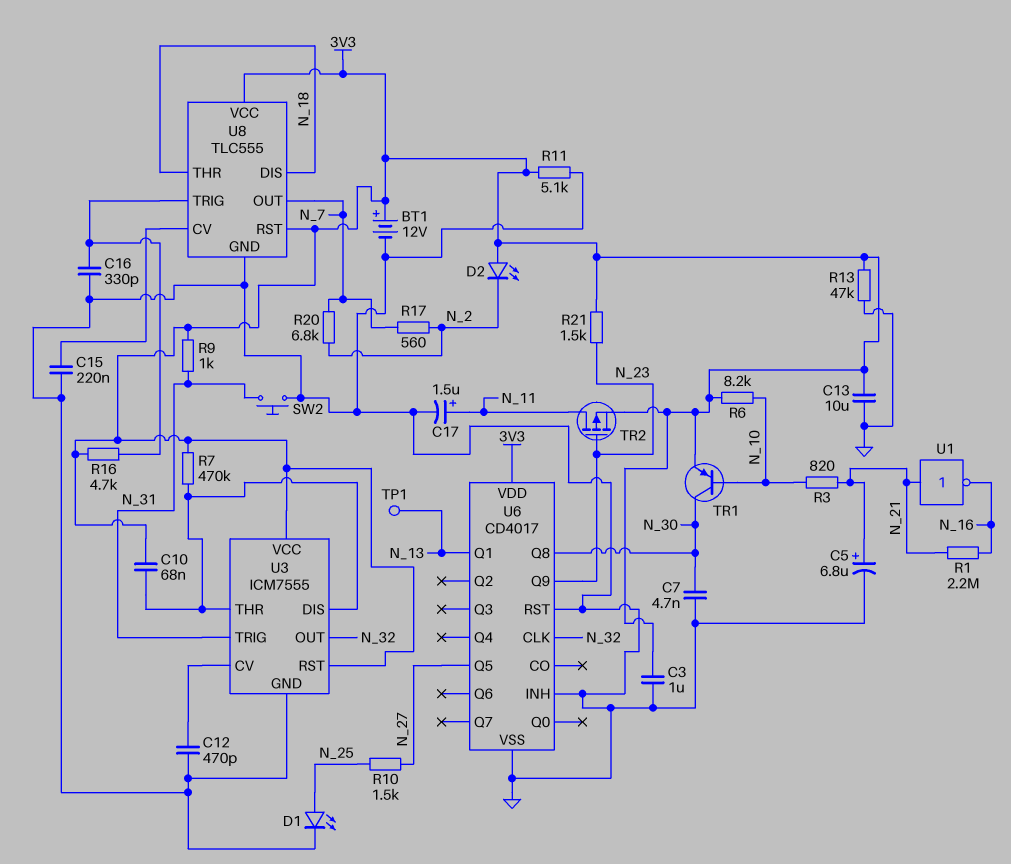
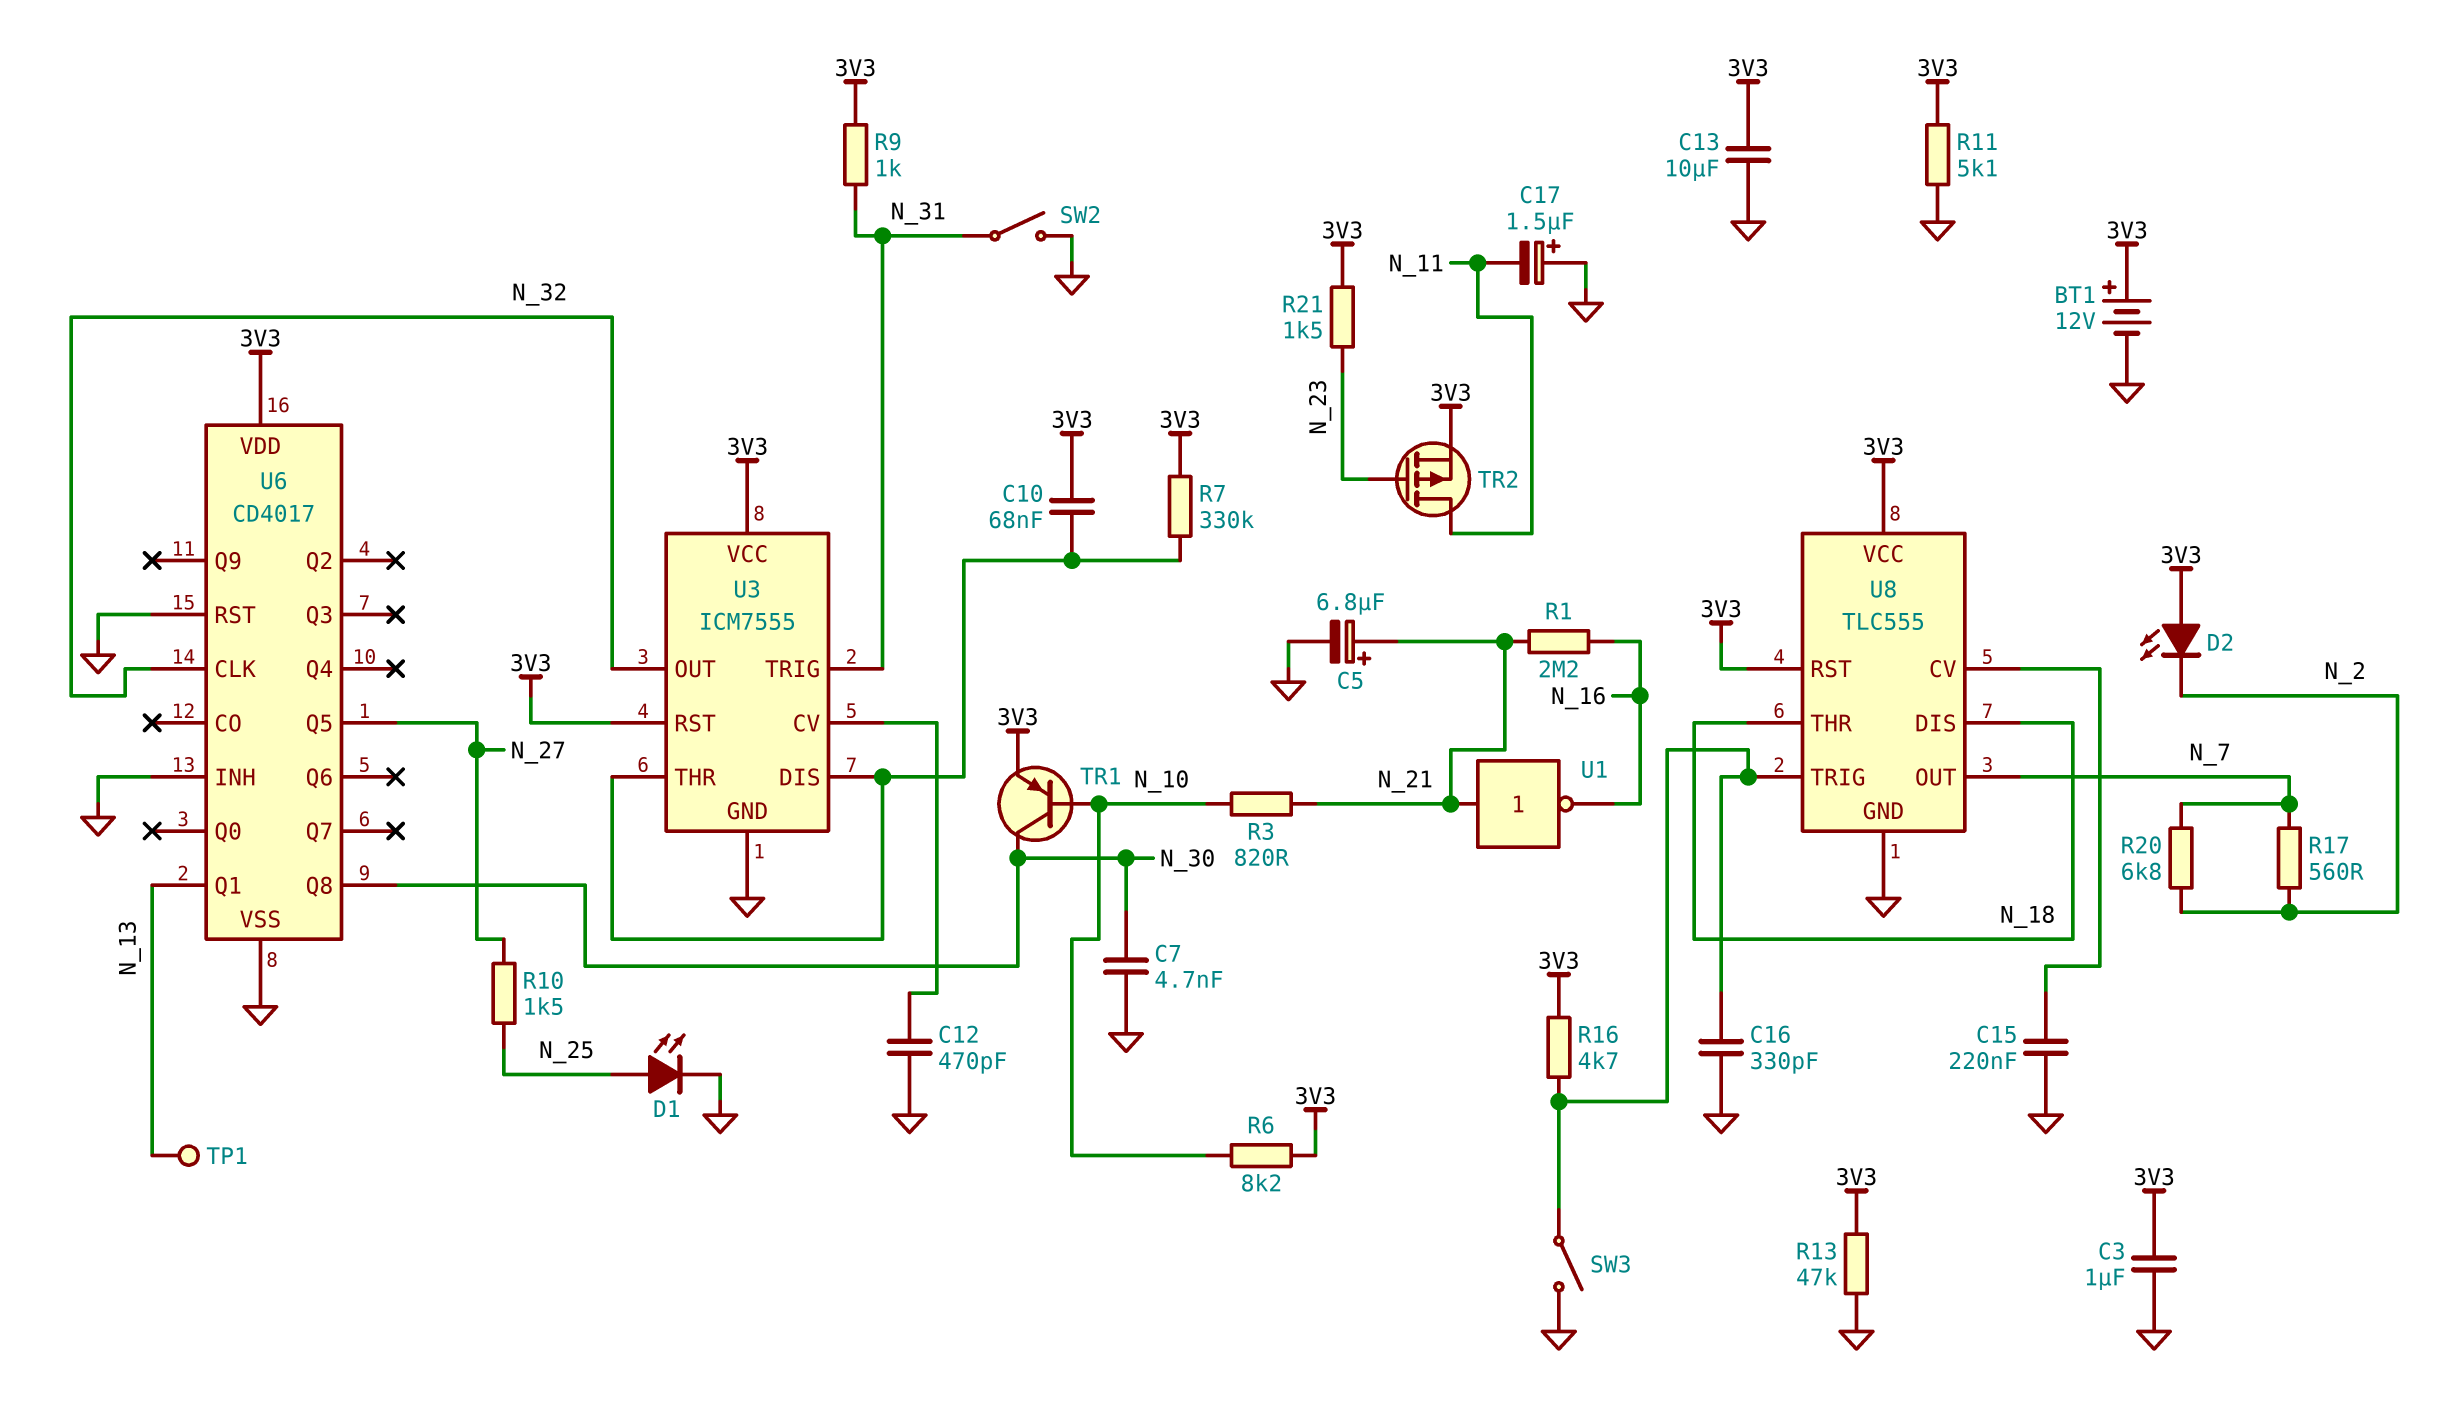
C17: 1.5uF (plus N_11, minus GND) -> 1.5uF (plus GND, minus N_11)
R7: 470k (3V3, U3/DIS) -> 330k (3V3, U3/DIS)
SW2: button (GND, N_31) -> switch (GND, N_31)
SW3: none -> switch (GND, U8/TRIG)
U6 pin Q9: N_23 -> none

